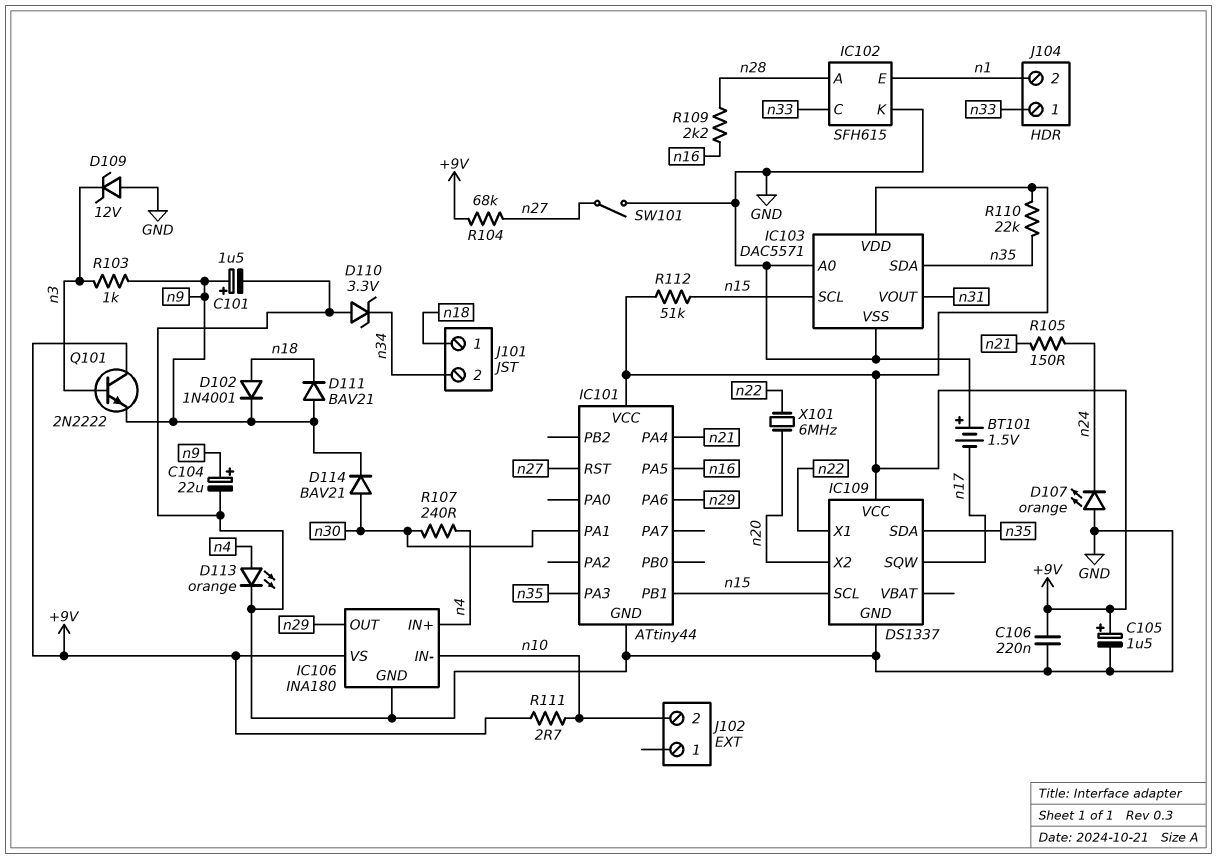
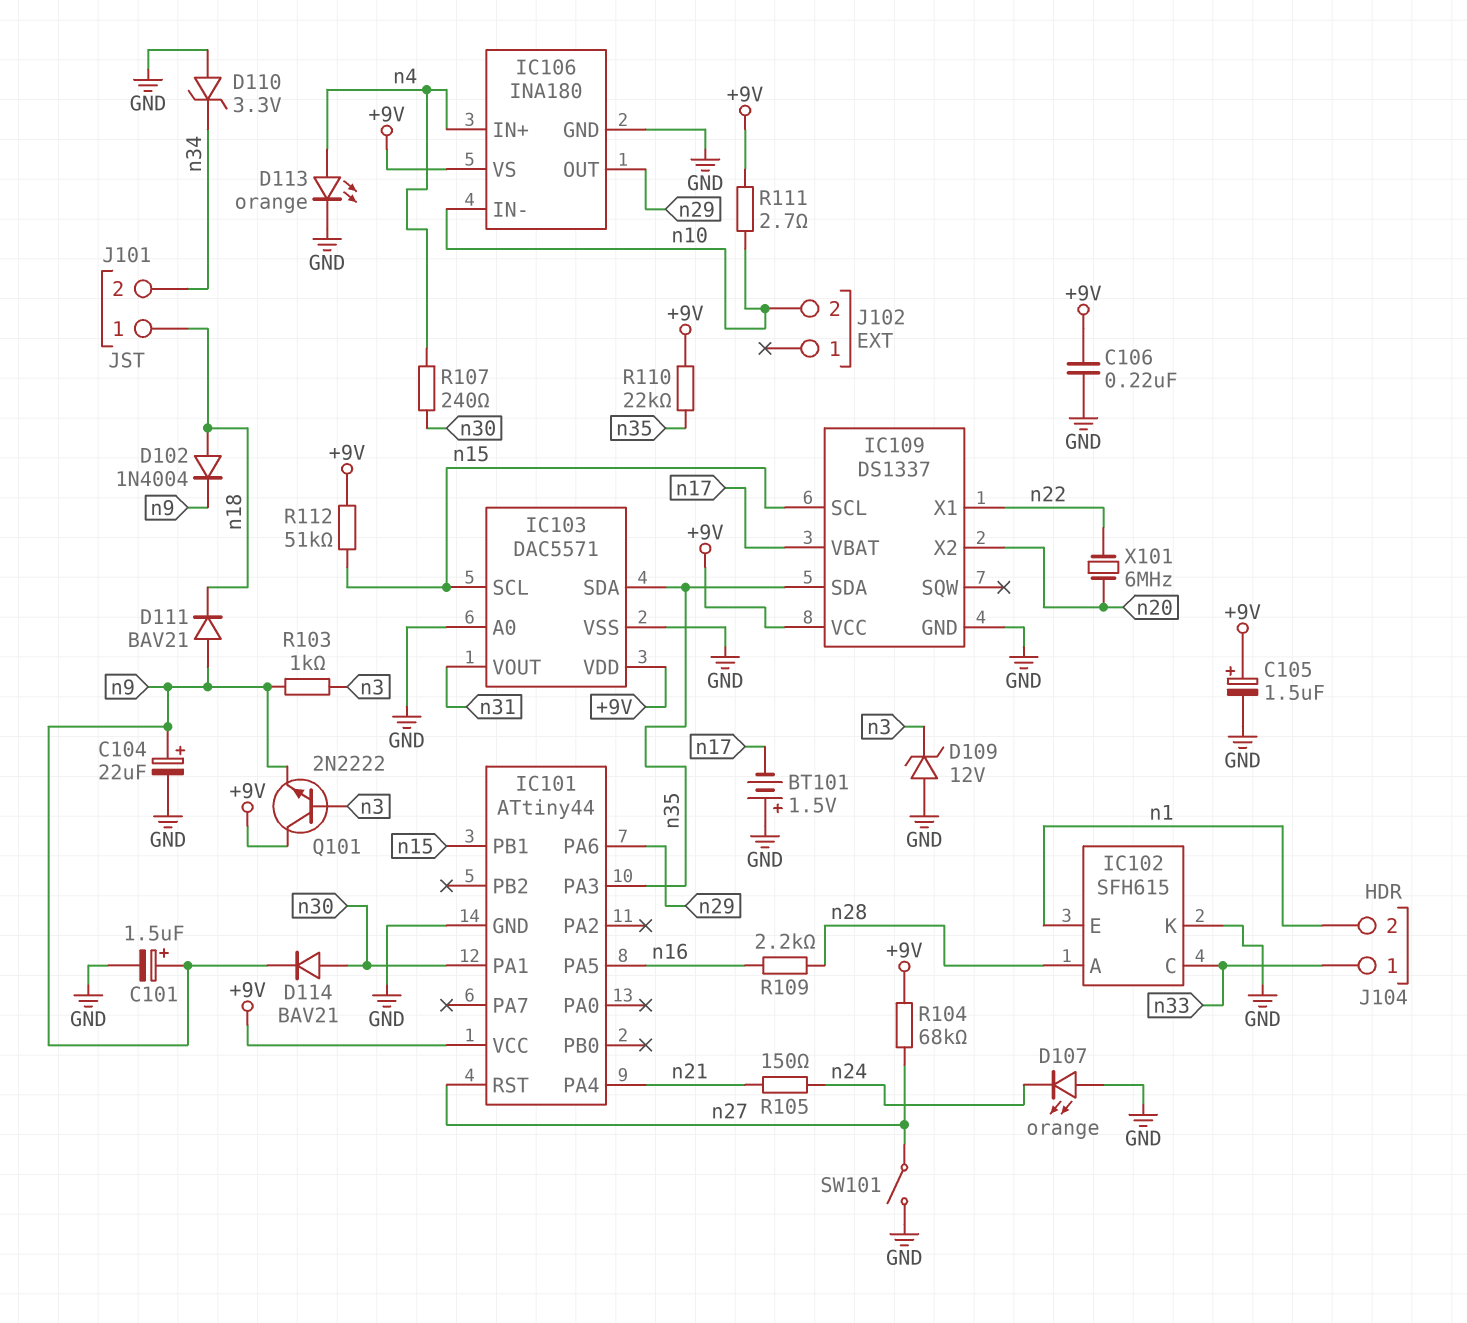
D102: diode 1N4001 (A n18, K n9) -> diode 1N4004 (A n18, K n9)
IC109 pin SQW: n17 -> none
IC109 pin VBAT: none -> n17

